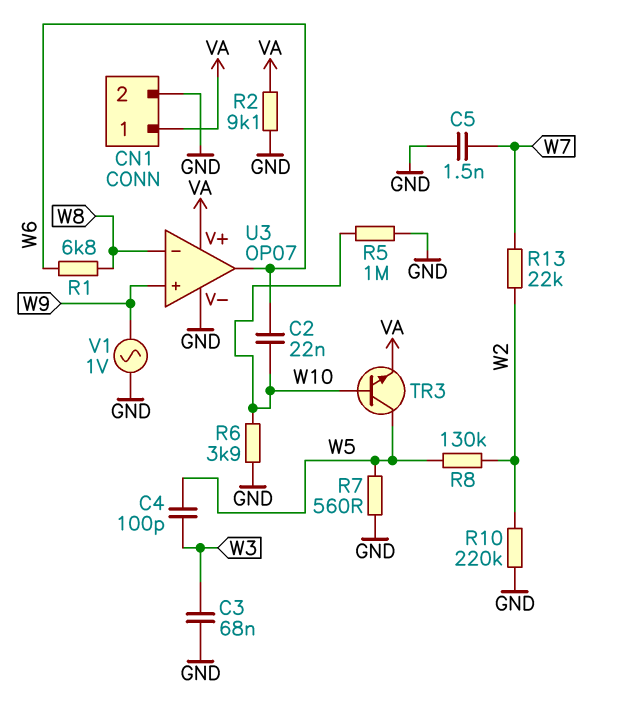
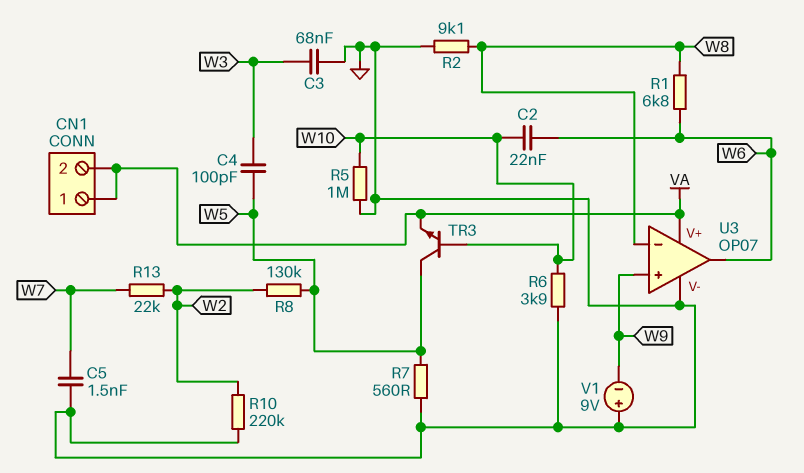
CN1 pin 2: GND -> VA
R2: 9.1k (GND, VA) -> 9.1k (GND, W8)
V1: AC 1V (GND, W9) -> 9V (plus GND, minus W9)

